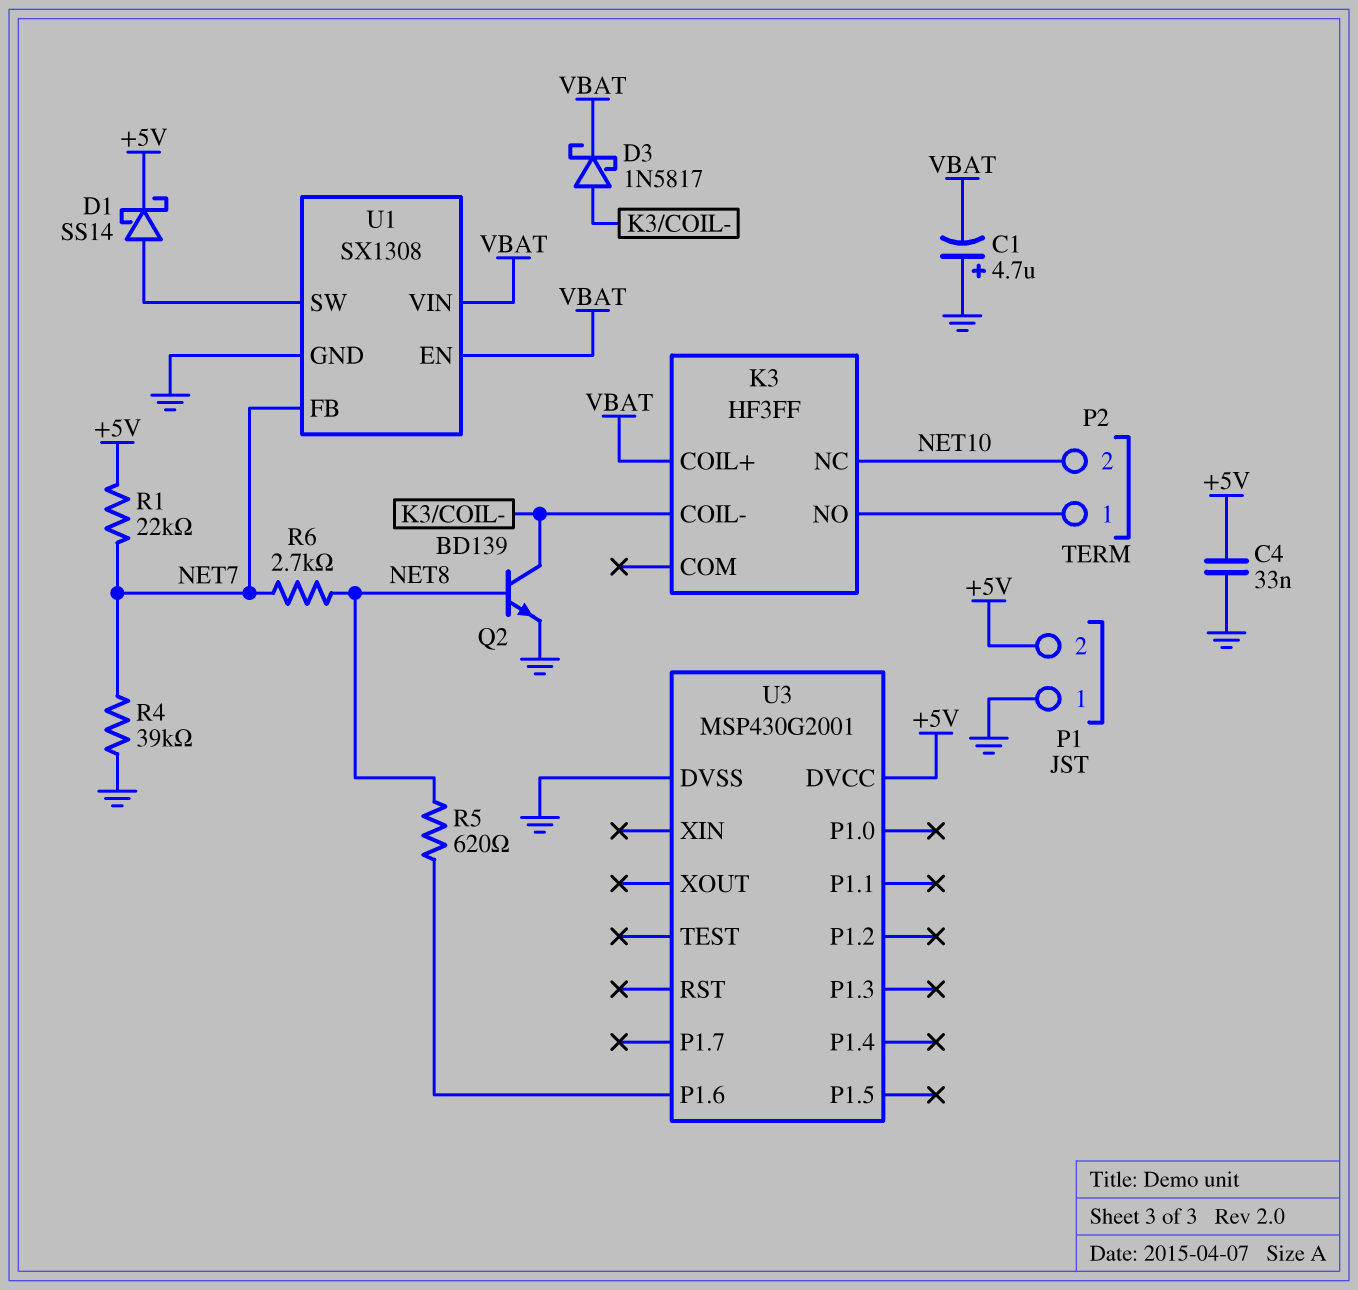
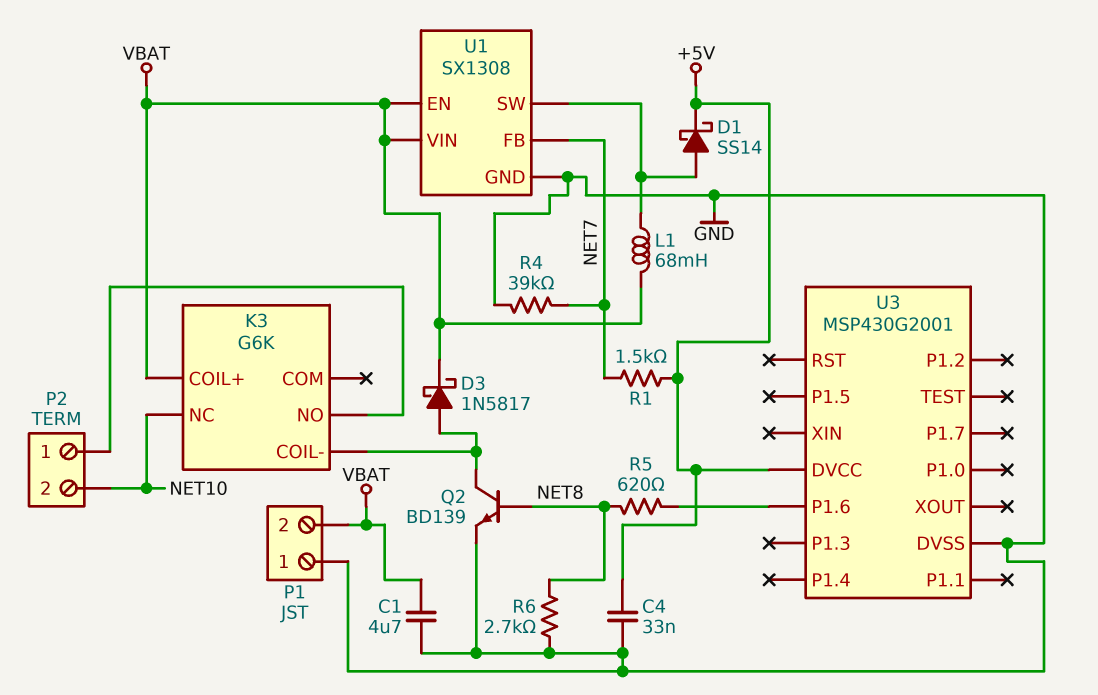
C1: 4.7uF (plus GND, minus VBAT) -> 4.7uF (GND, VBAT)
K3: HF3FF -> G6K
L1: none -> 68mH (U1/SW, VBAT)
P1 pin 2: +5V -> VBAT
R1: 22k (+5V, NET7) -> 1.5k (+5V, NET7)
R6: 2.7k (NET7, NET8) -> 2.7k (GND, NET8)

